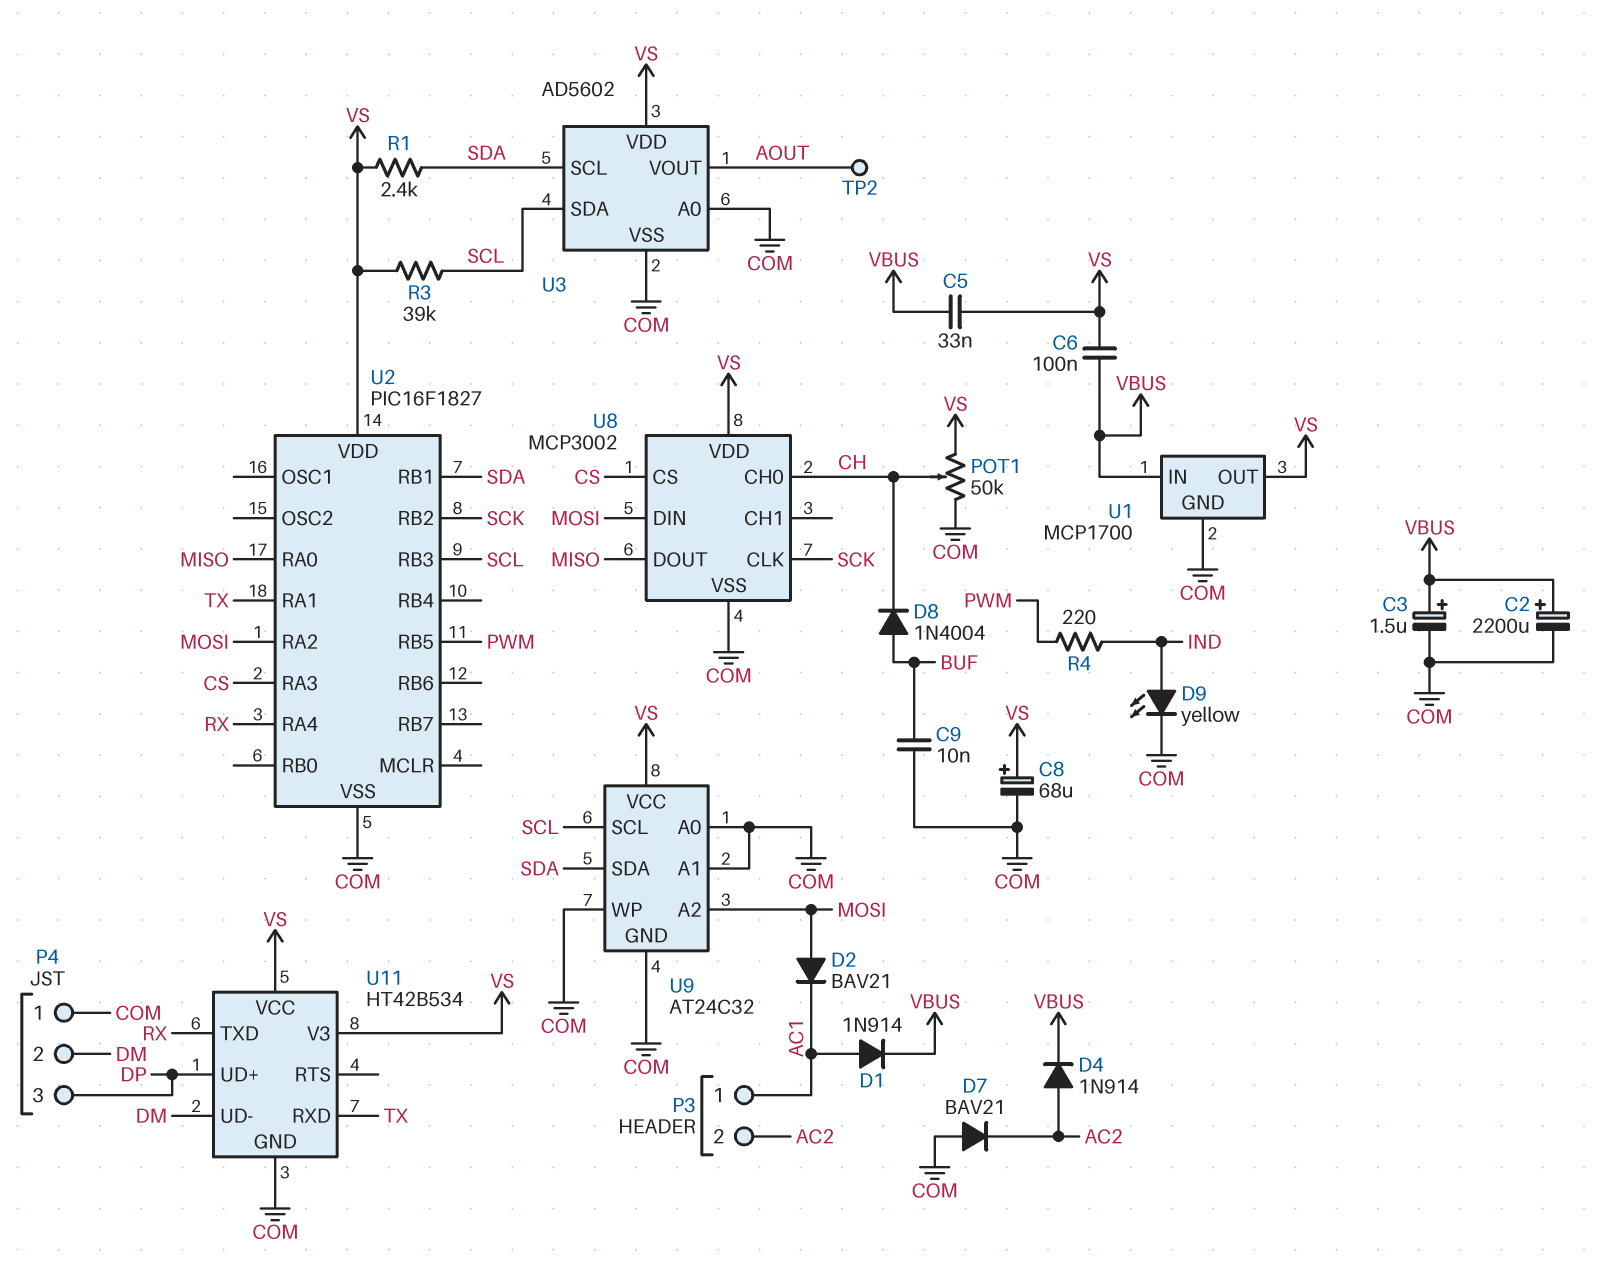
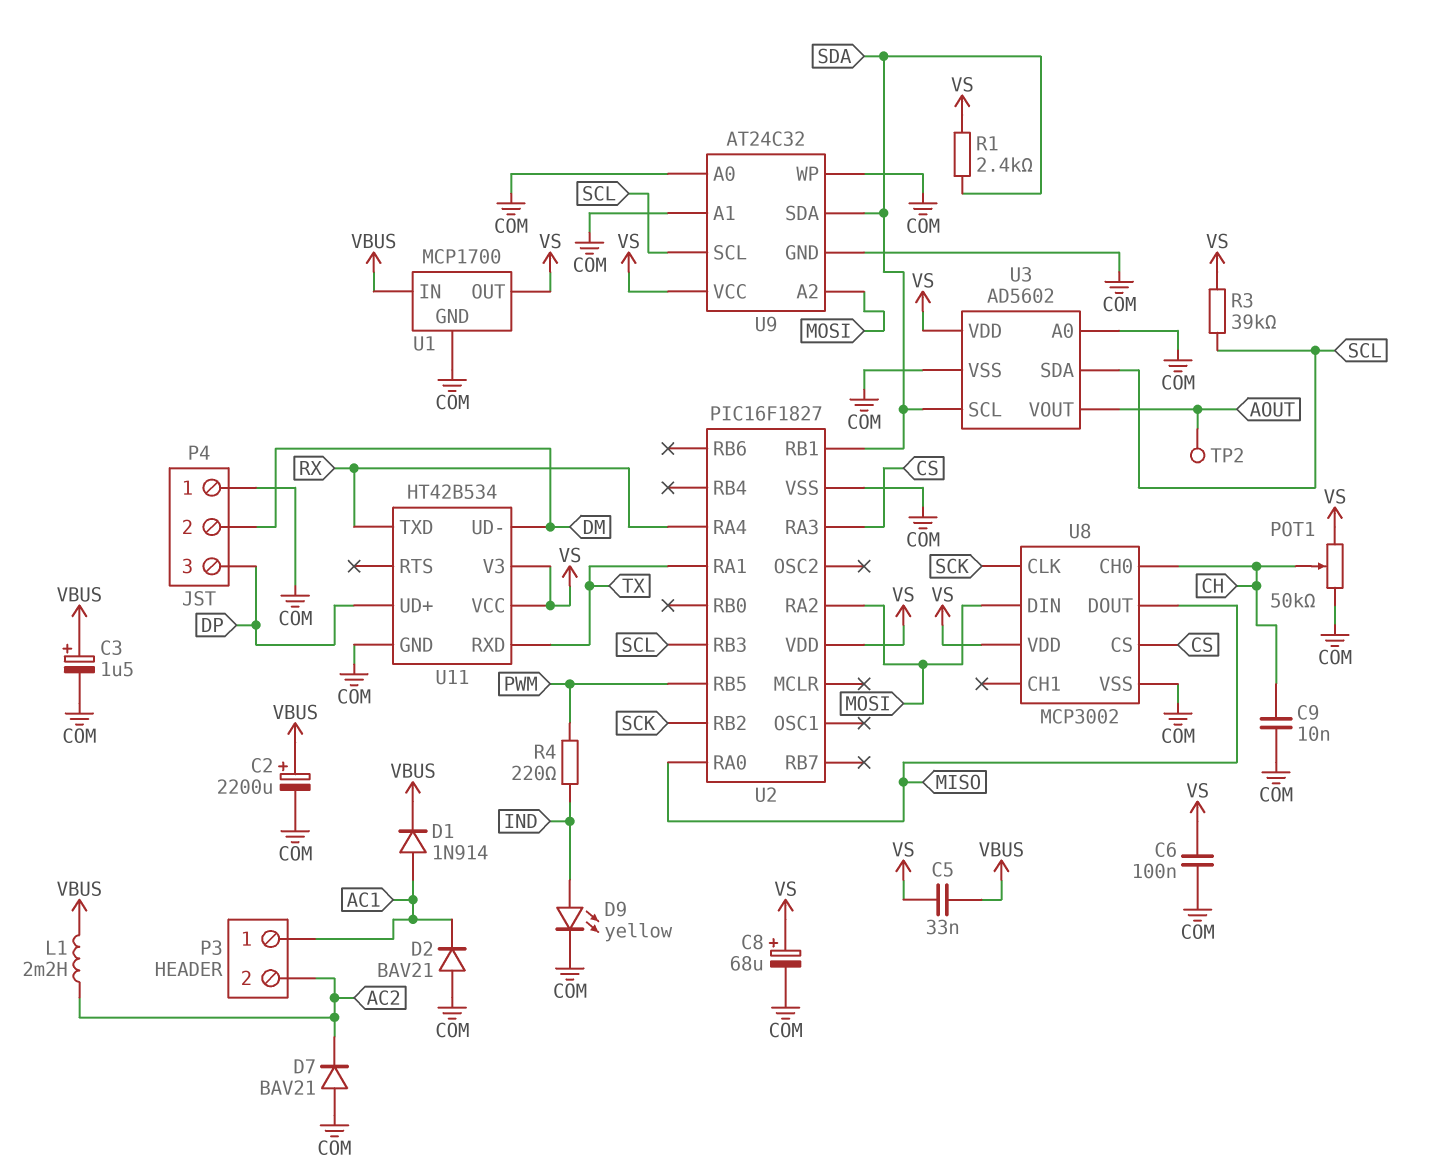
C6: 100nF (VBUS, VS) -> 100nF (COM, VS)
C9: 10nF (BUF, COM) -> 10nF (CH, COM)
D2: diode BAV21 (A MOSI, K AC1) -> diode BAV21 (A COM, K AC1)
D4: diode 1N914 (A AC2, K VBUS) -> none
D8: diode 1N4004 (A BUF, K CH) -> none
L1: none -> 2.2mH (AC2, VBUS)

